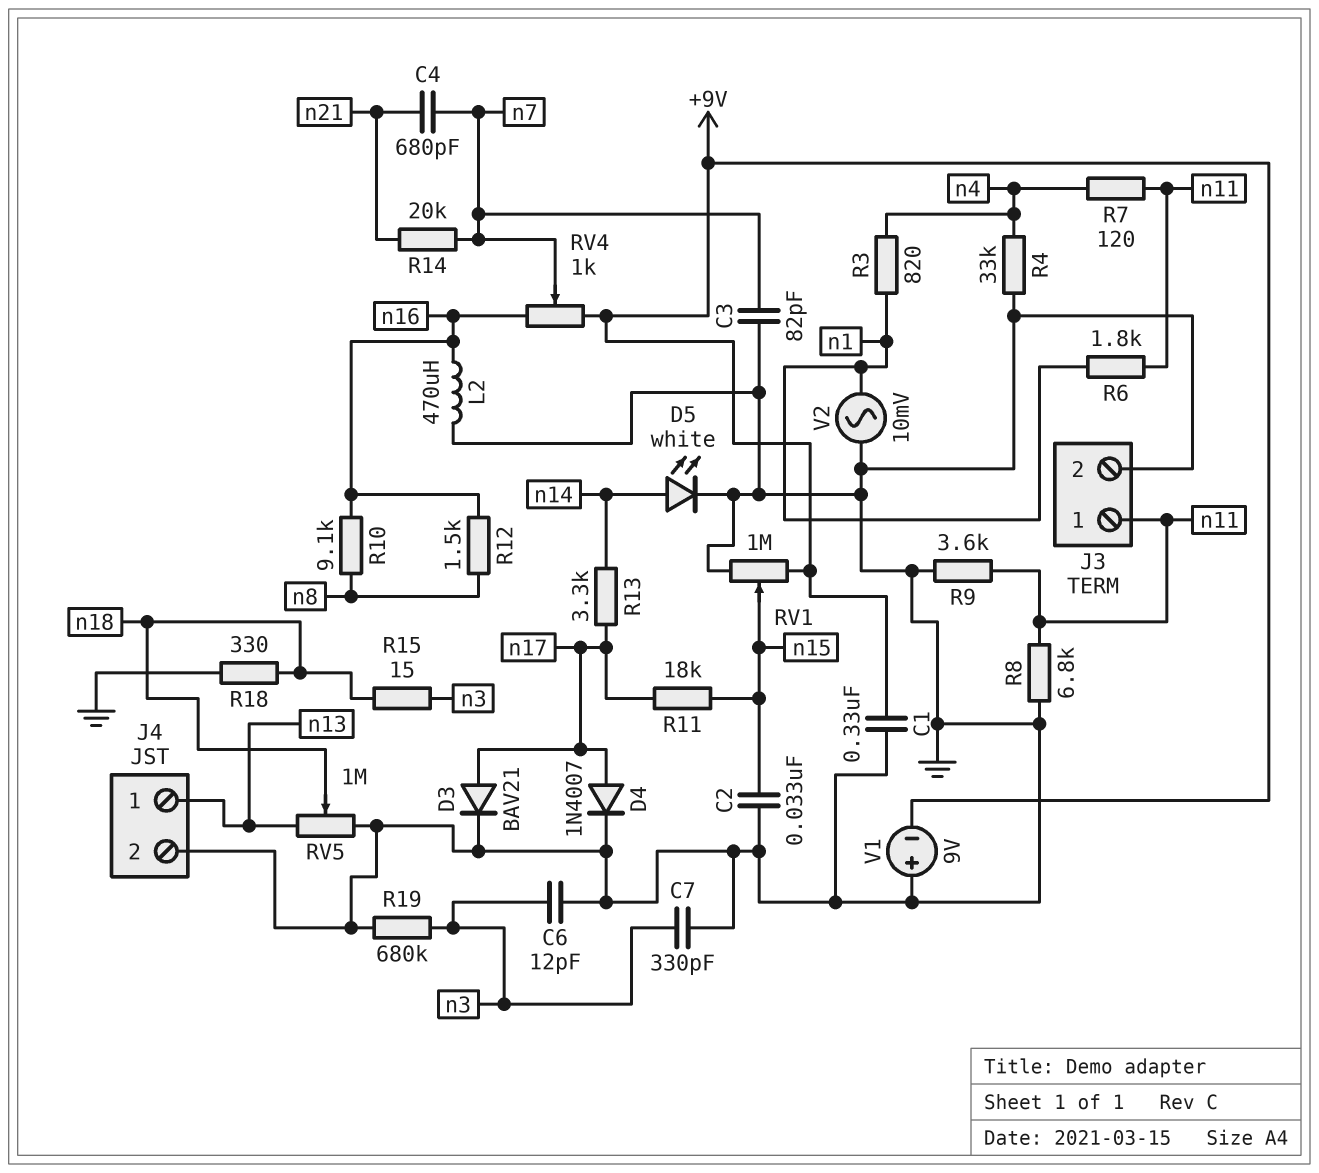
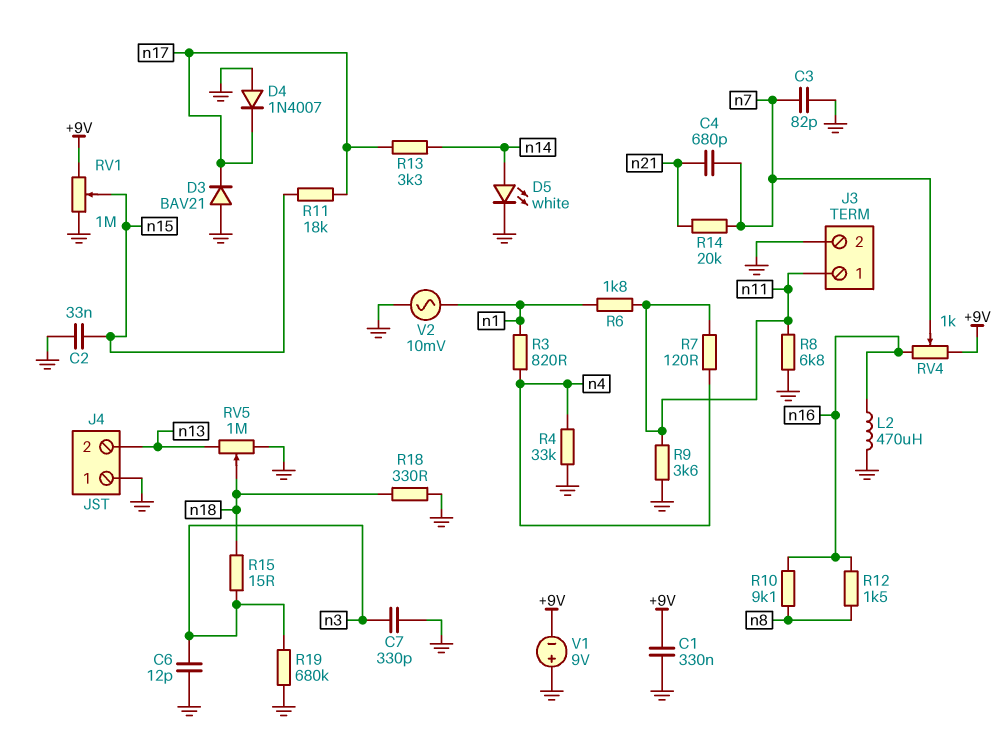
D3: diode BAV21 (A n17, K GND) -> diode BAV21 (A GND, K n17)
D4: diode 1N4007 (A n17, K GND) -> diode 1N4007 (A GND, K n17)
J4 pin 1: n13 -> GND
J4 pin 2: GND -> n13

